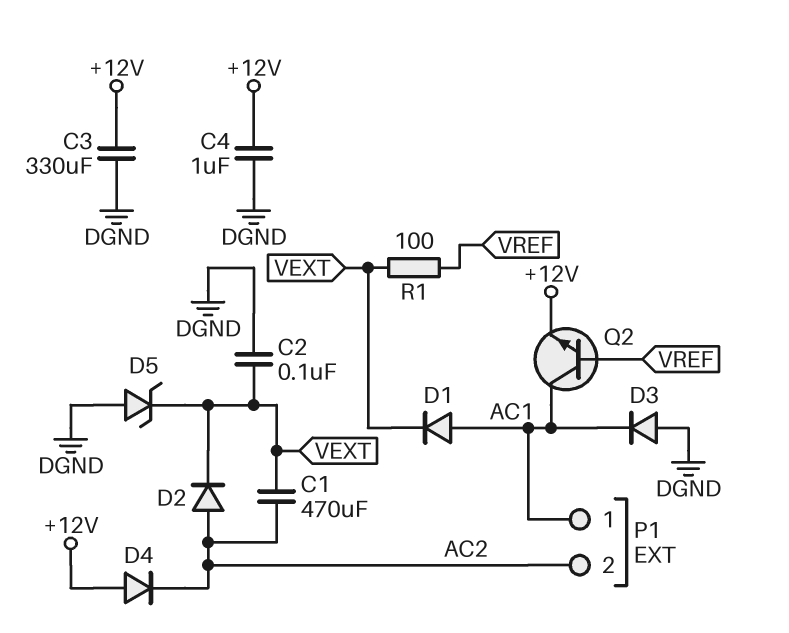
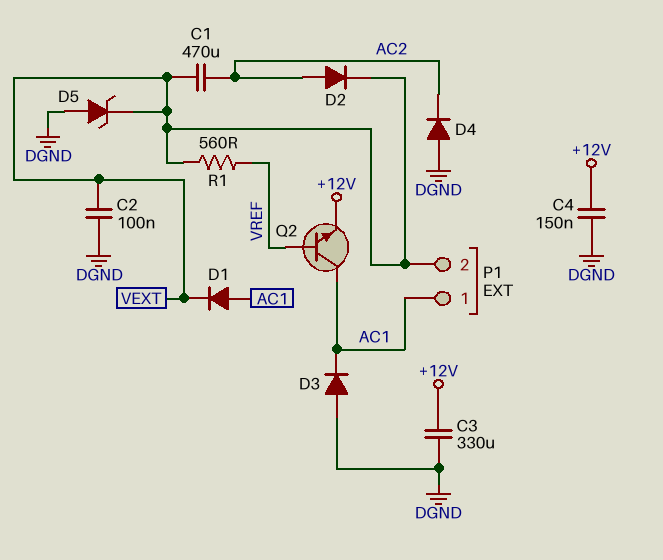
C4: 1uF (+12V, DGND) -> 150nF (+12V, DGND)
D4: diode (A +12V, K AC2) -> diode (A DGND, K AC2)
P1 pin 2: AC2 -> VEXT
R1: 100 (VEXT, VREF) -> 560 (VEXT, VREF)

